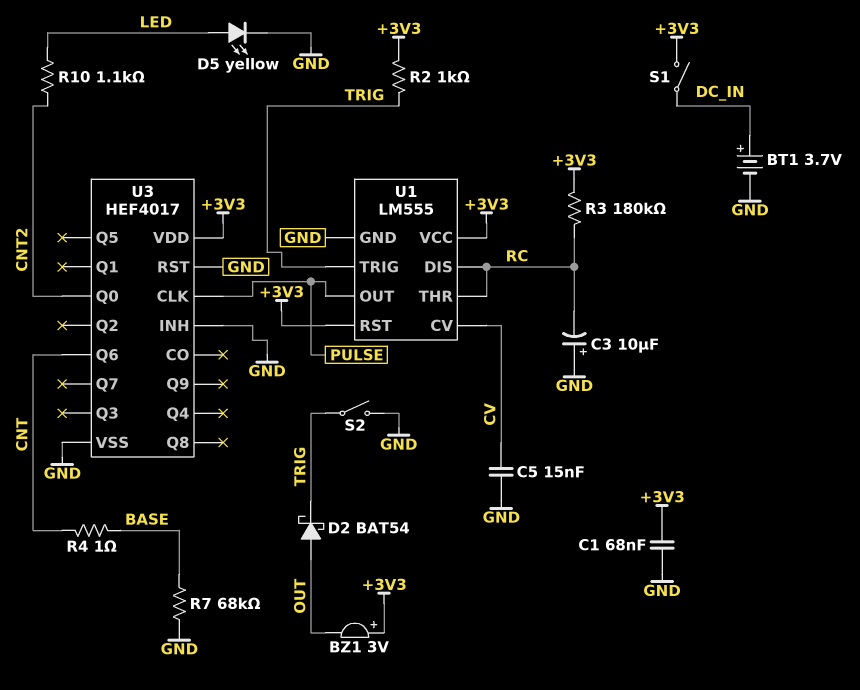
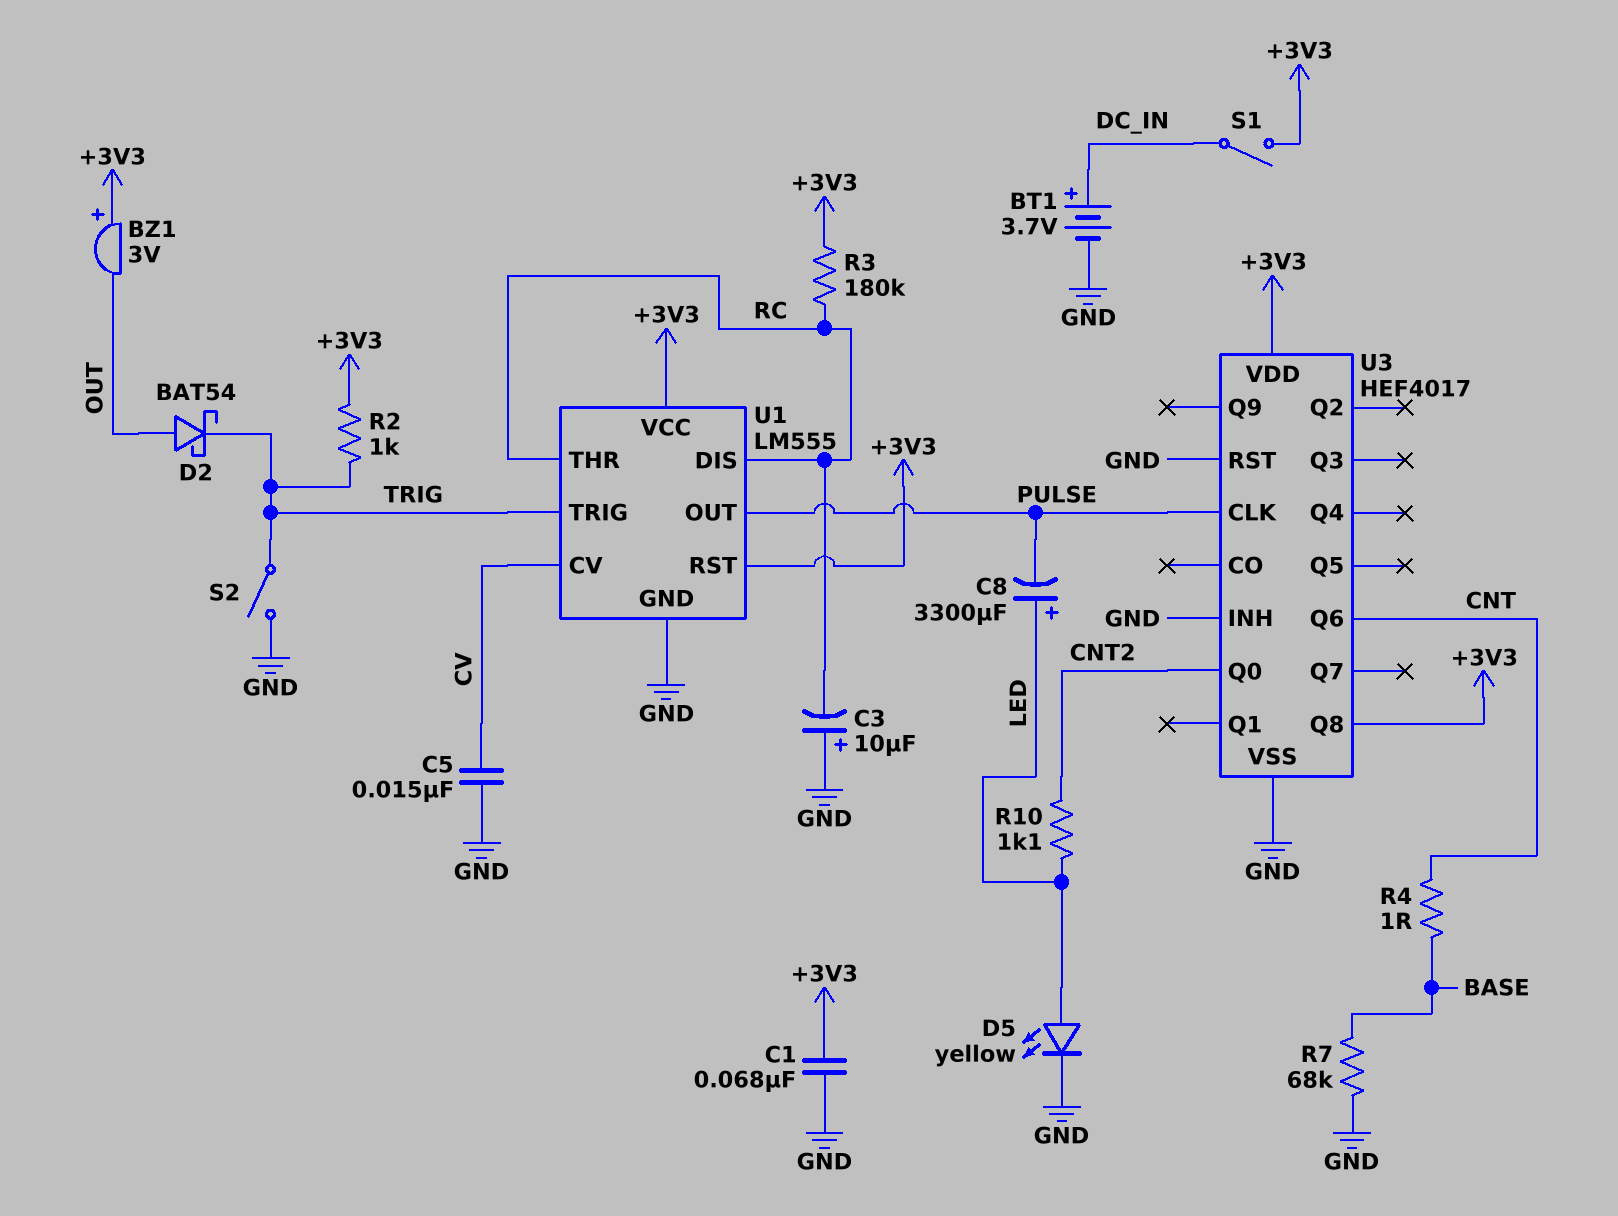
C8: none -> 3300uF (plus LED, minus PULSE)
U3 pin Q8: none -> +3V3

